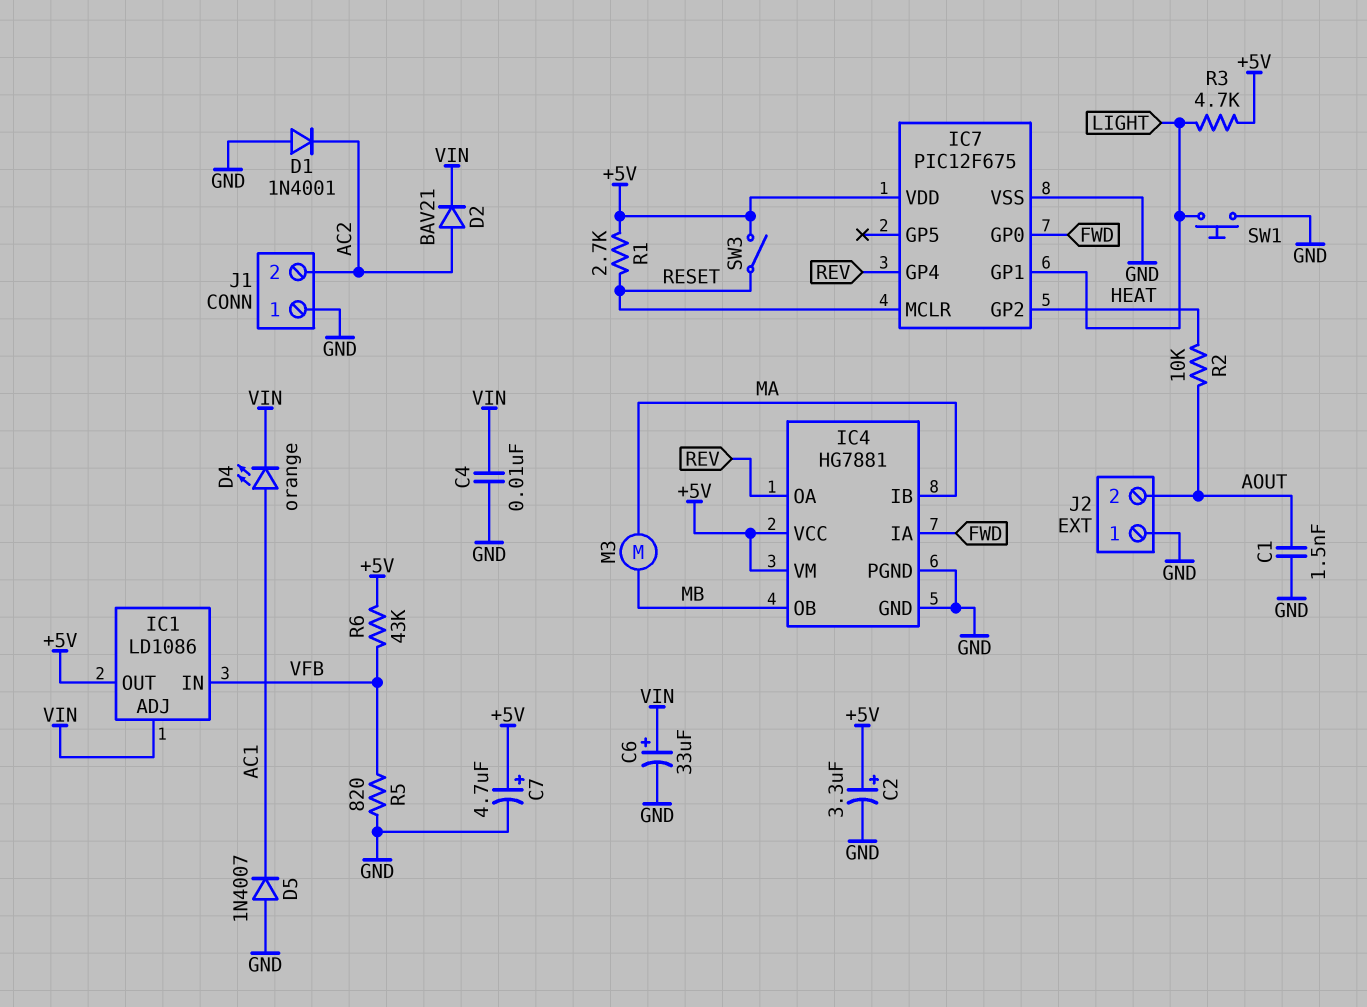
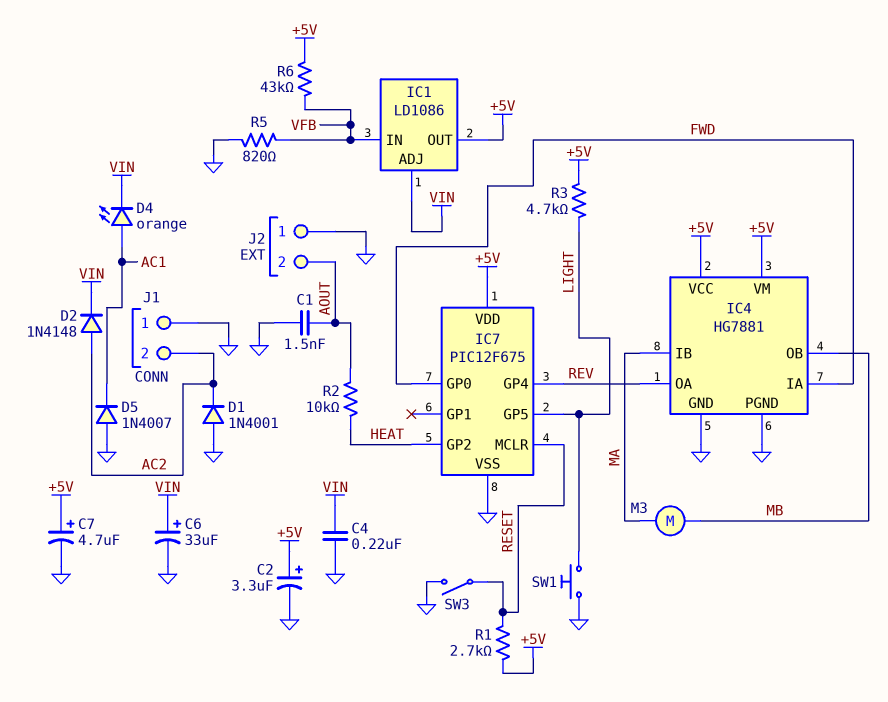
C4: 10nF (GND, VIN) -> 220nF (GND, VIN)
D2: diode BAV21 (A AC2, K VIN) -> diode 1N4148 (A AC2, K VIN)
IC7 pin GP1: LIGHT -> none
IC7 pin GP5: none -> LIGHT
SW3: switch (+5V, RESET) -> switch (GND, RESET)

